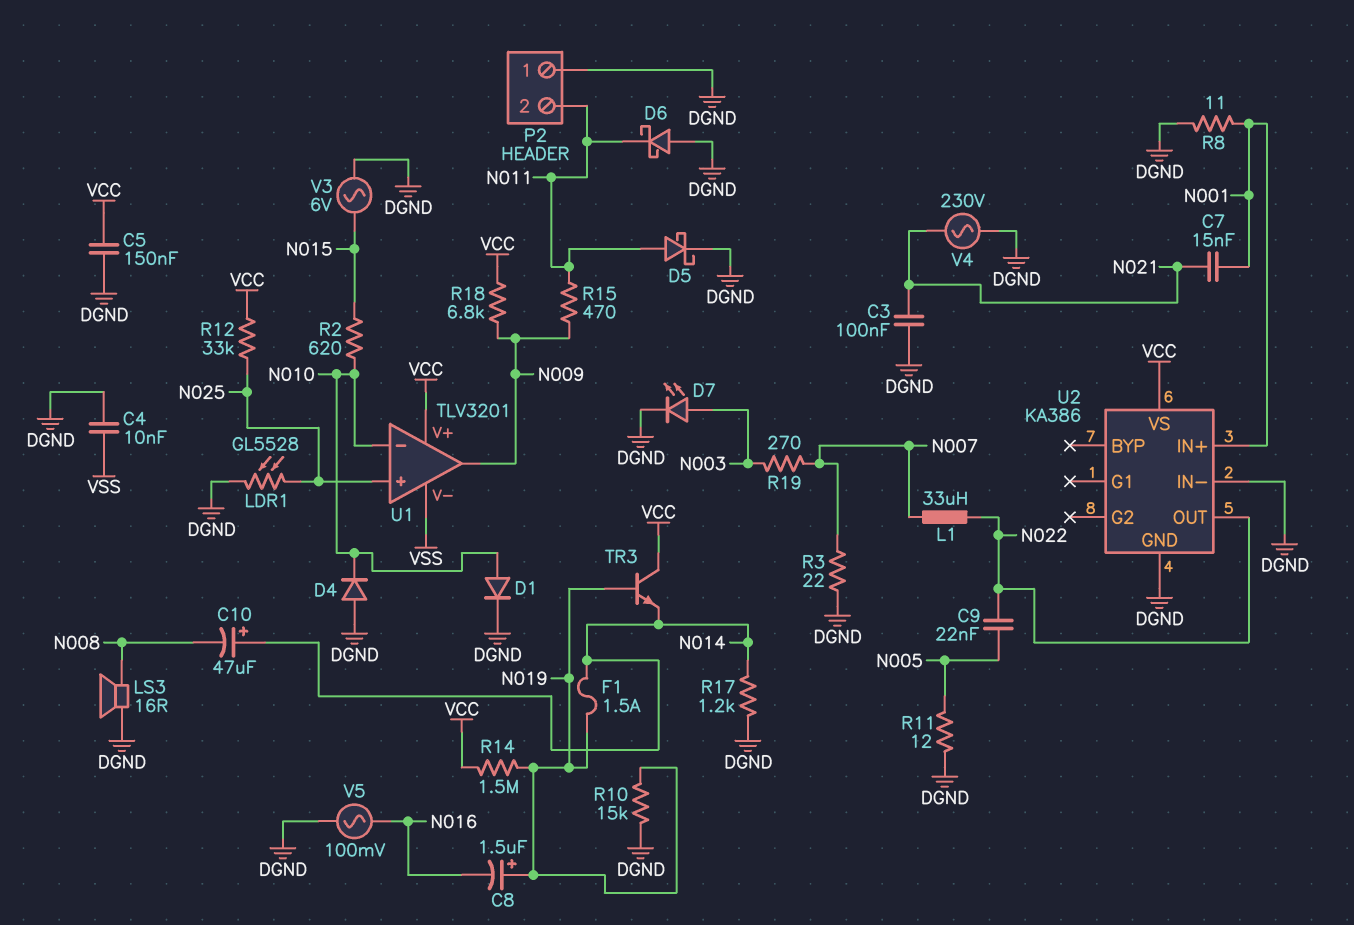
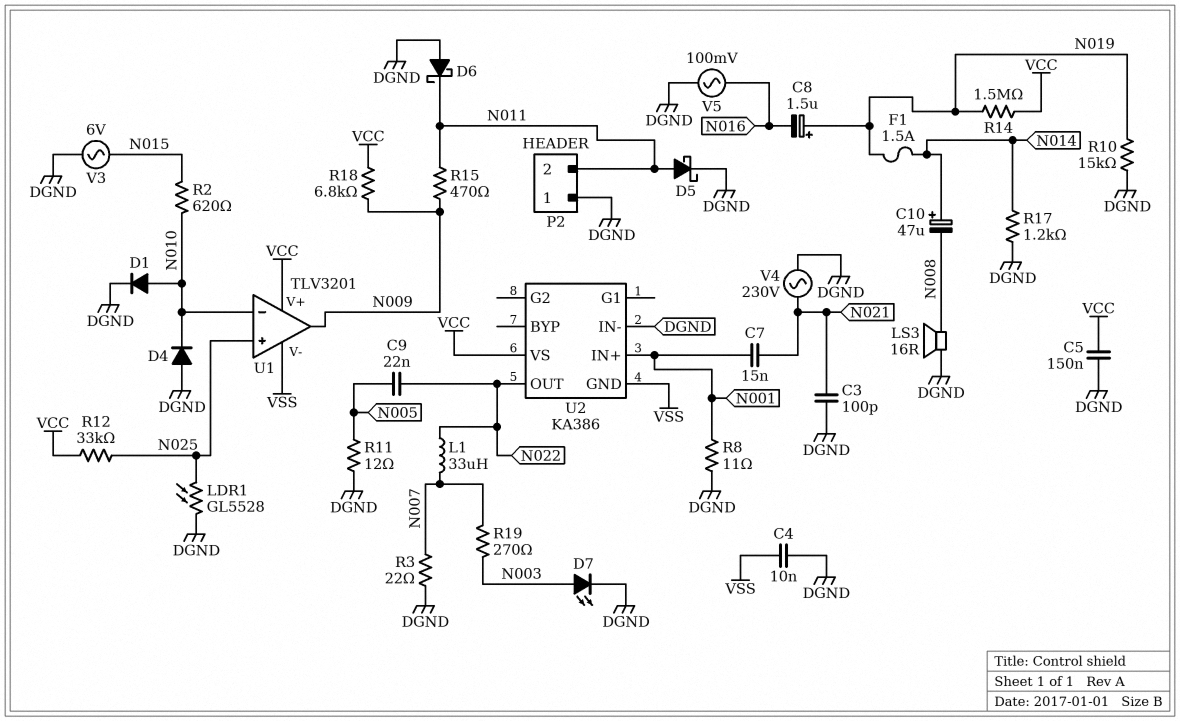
C3: 100nF (DGND, N021) -> 100pF (DGND, N021)
TR3: NPN (B N019, C VCC, E N014) -> none
U2 pin GND: DGND -> VSS

